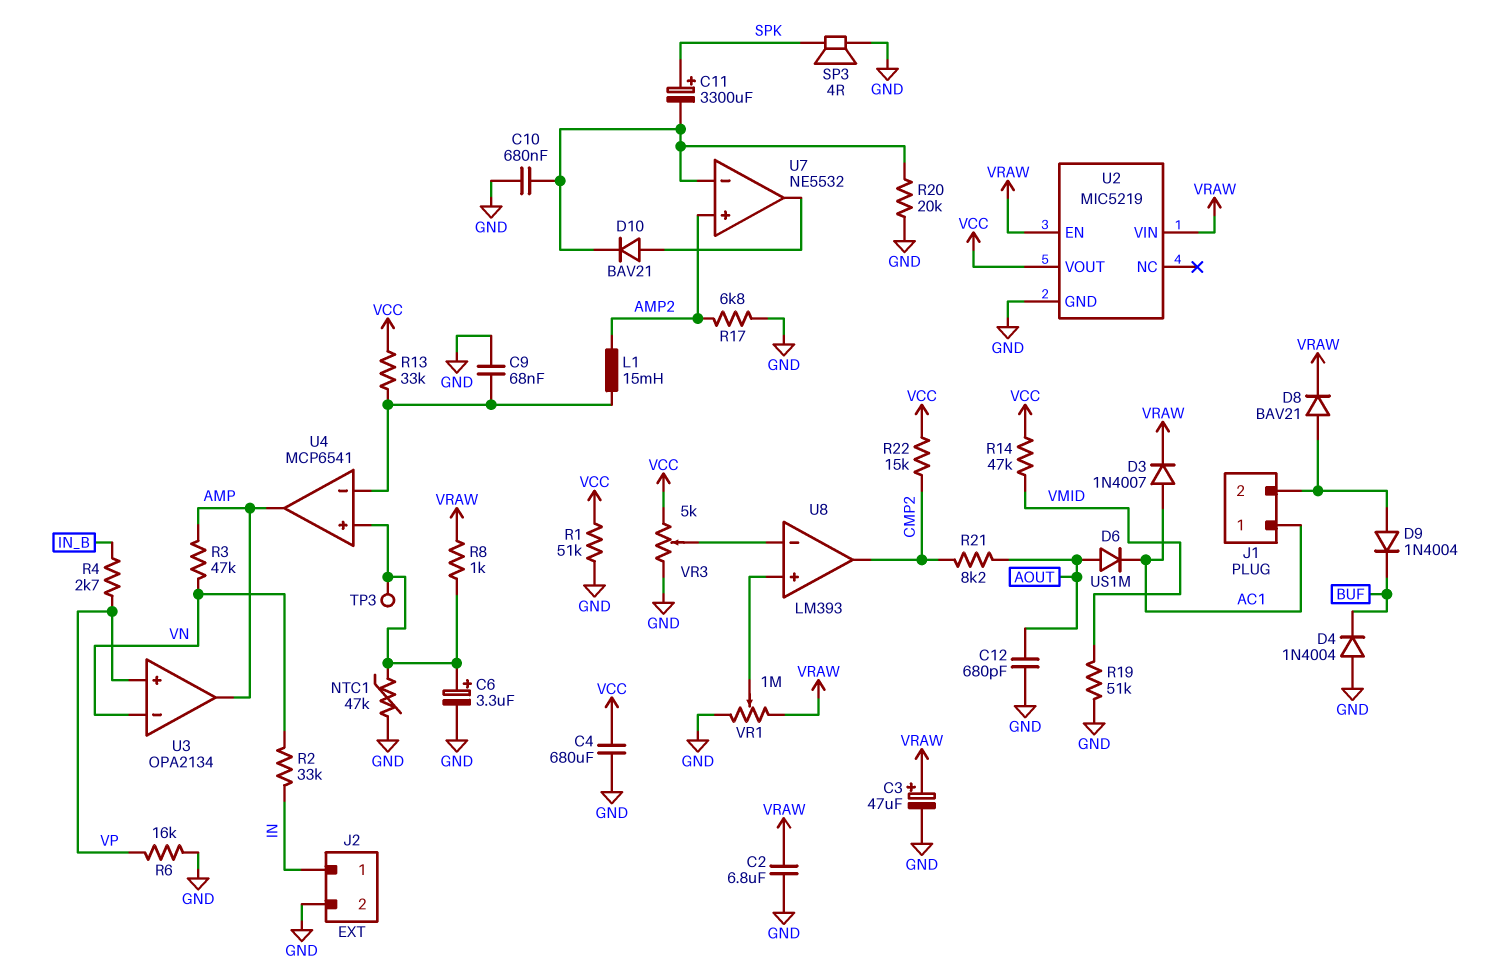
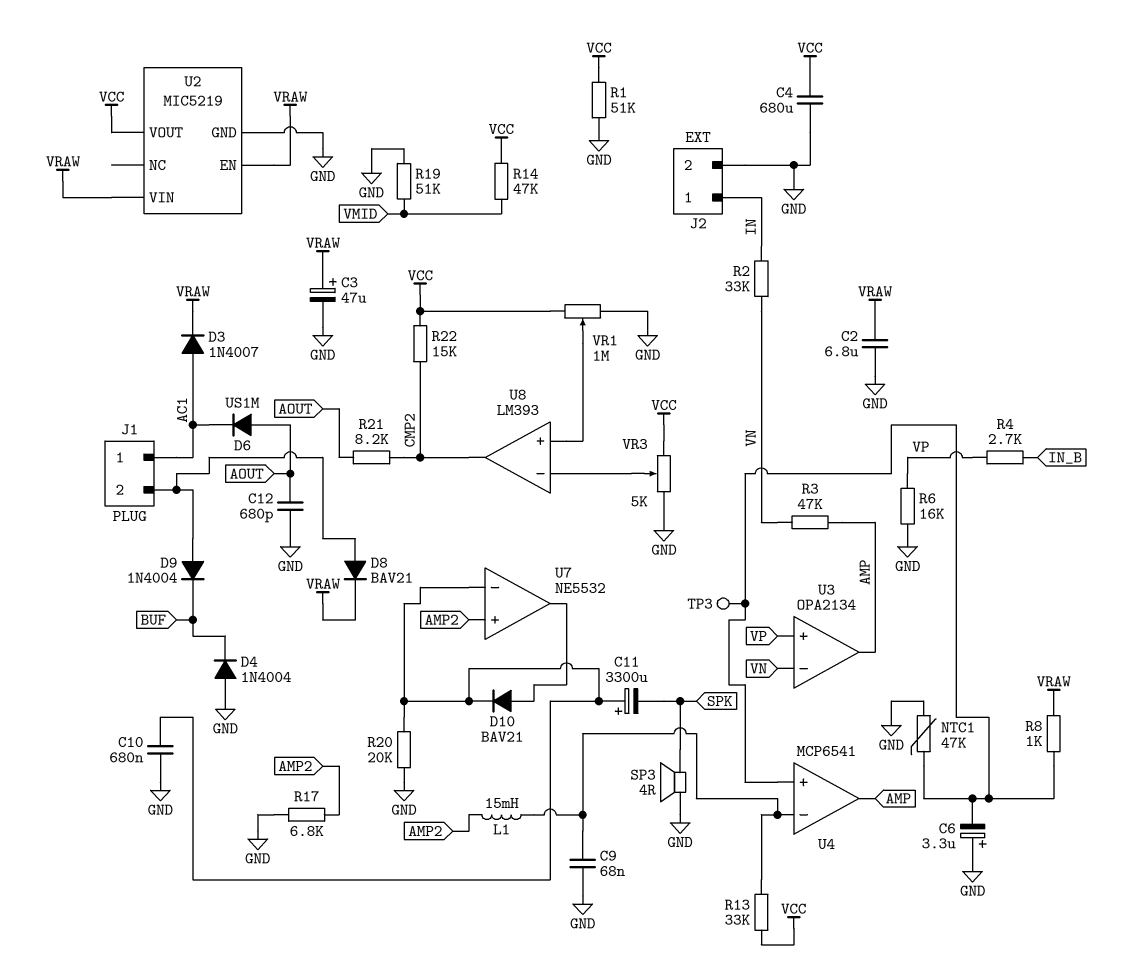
C6: 3.3uF (plus U4/in+, minus GND) -> 3.3uF (plus GND, minus U4/in+)
C11: 3300uF (plus SPK, minus U7/in-) -> 3300uF (plus U7/in-, minus SPK)
VR1: 1M (GND, VRAW, wiper U8/in+) -> 1M (GND, VCC, wiper U8/in+)

